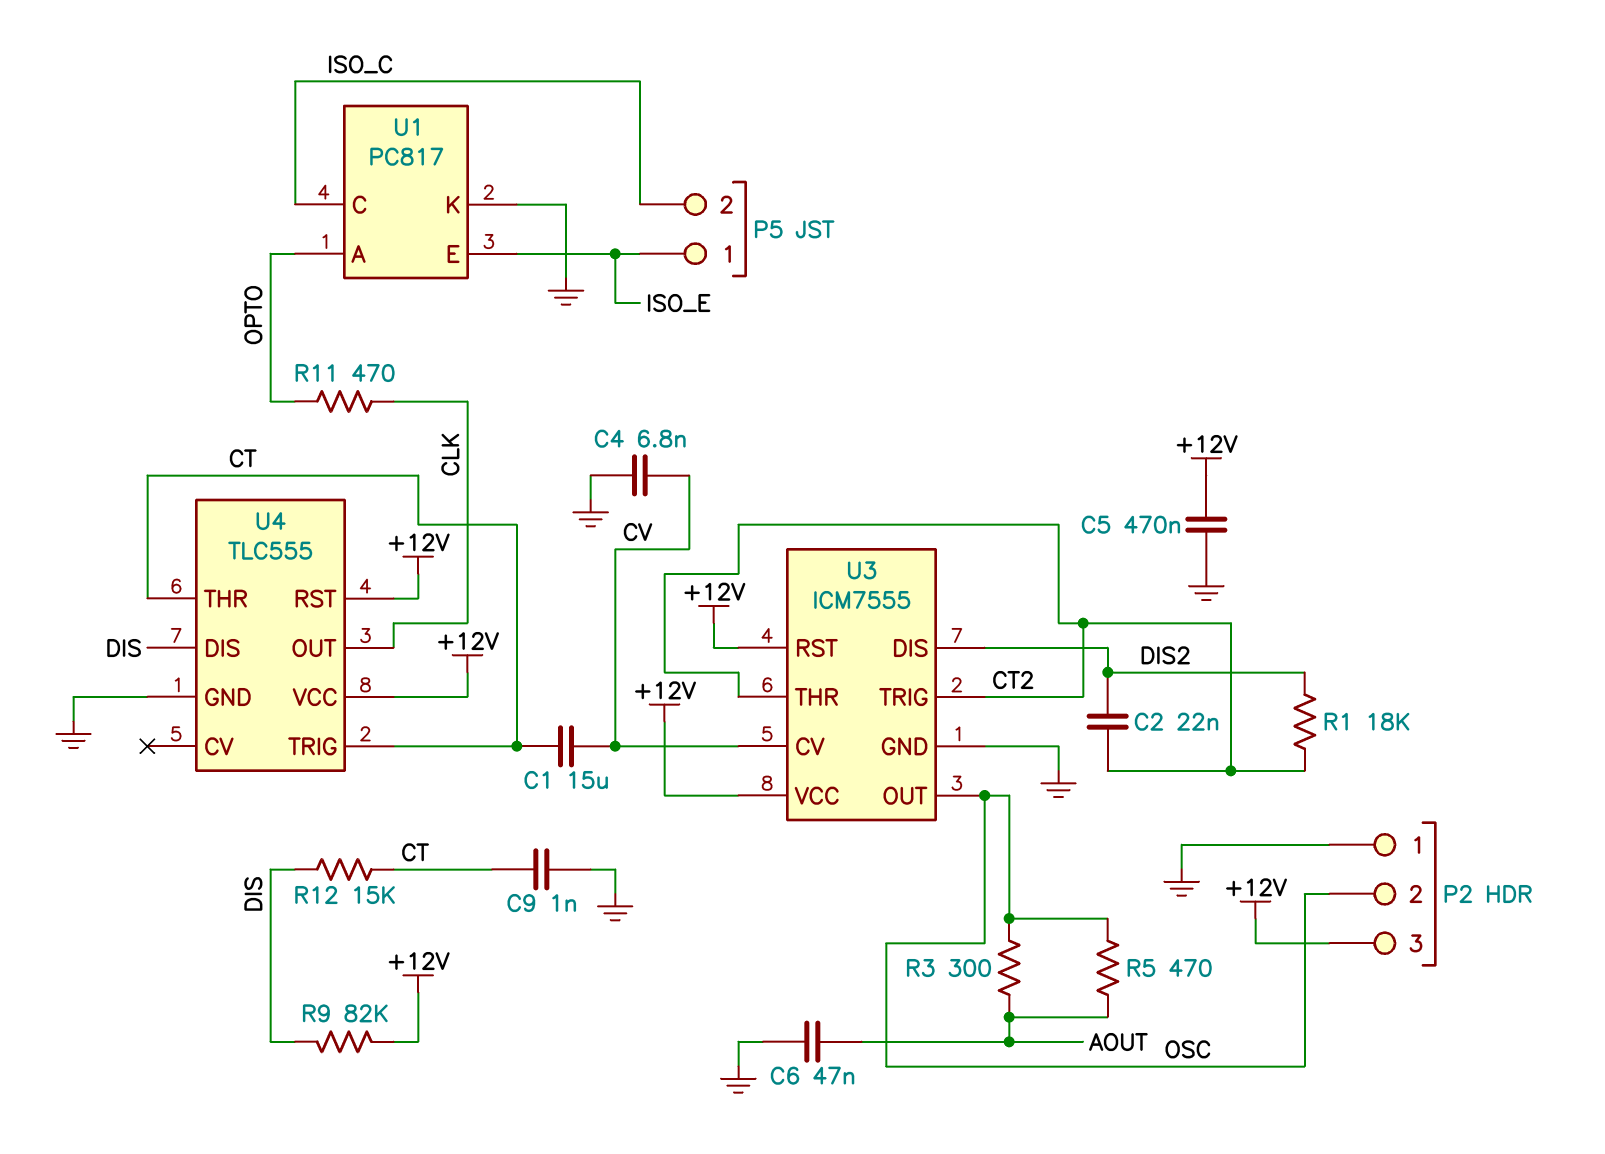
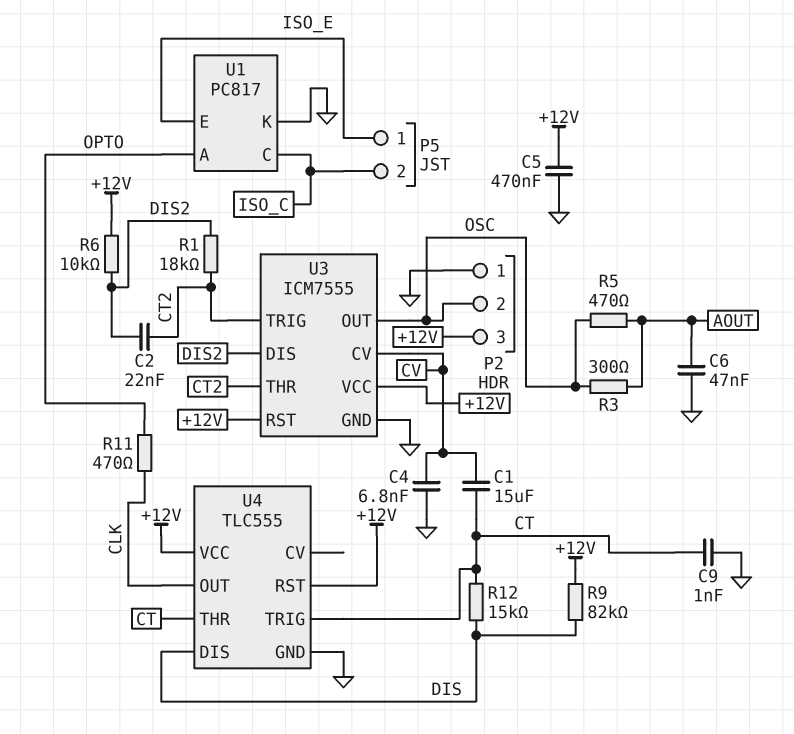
R6: none -> 10k (+12V, DIS2)

